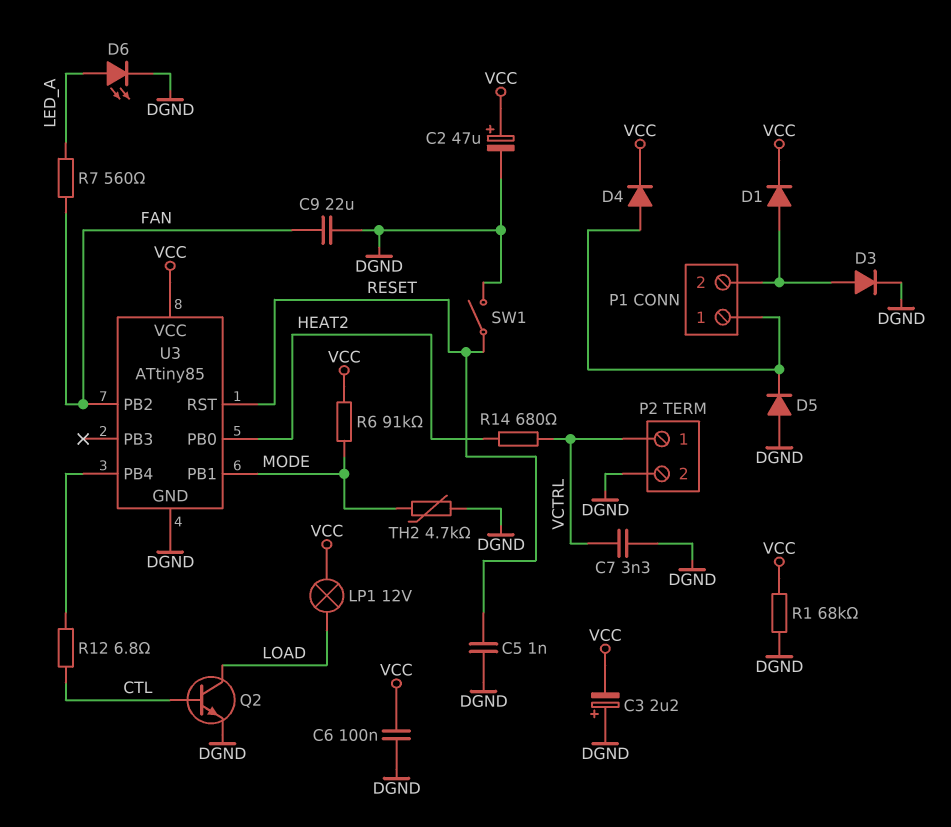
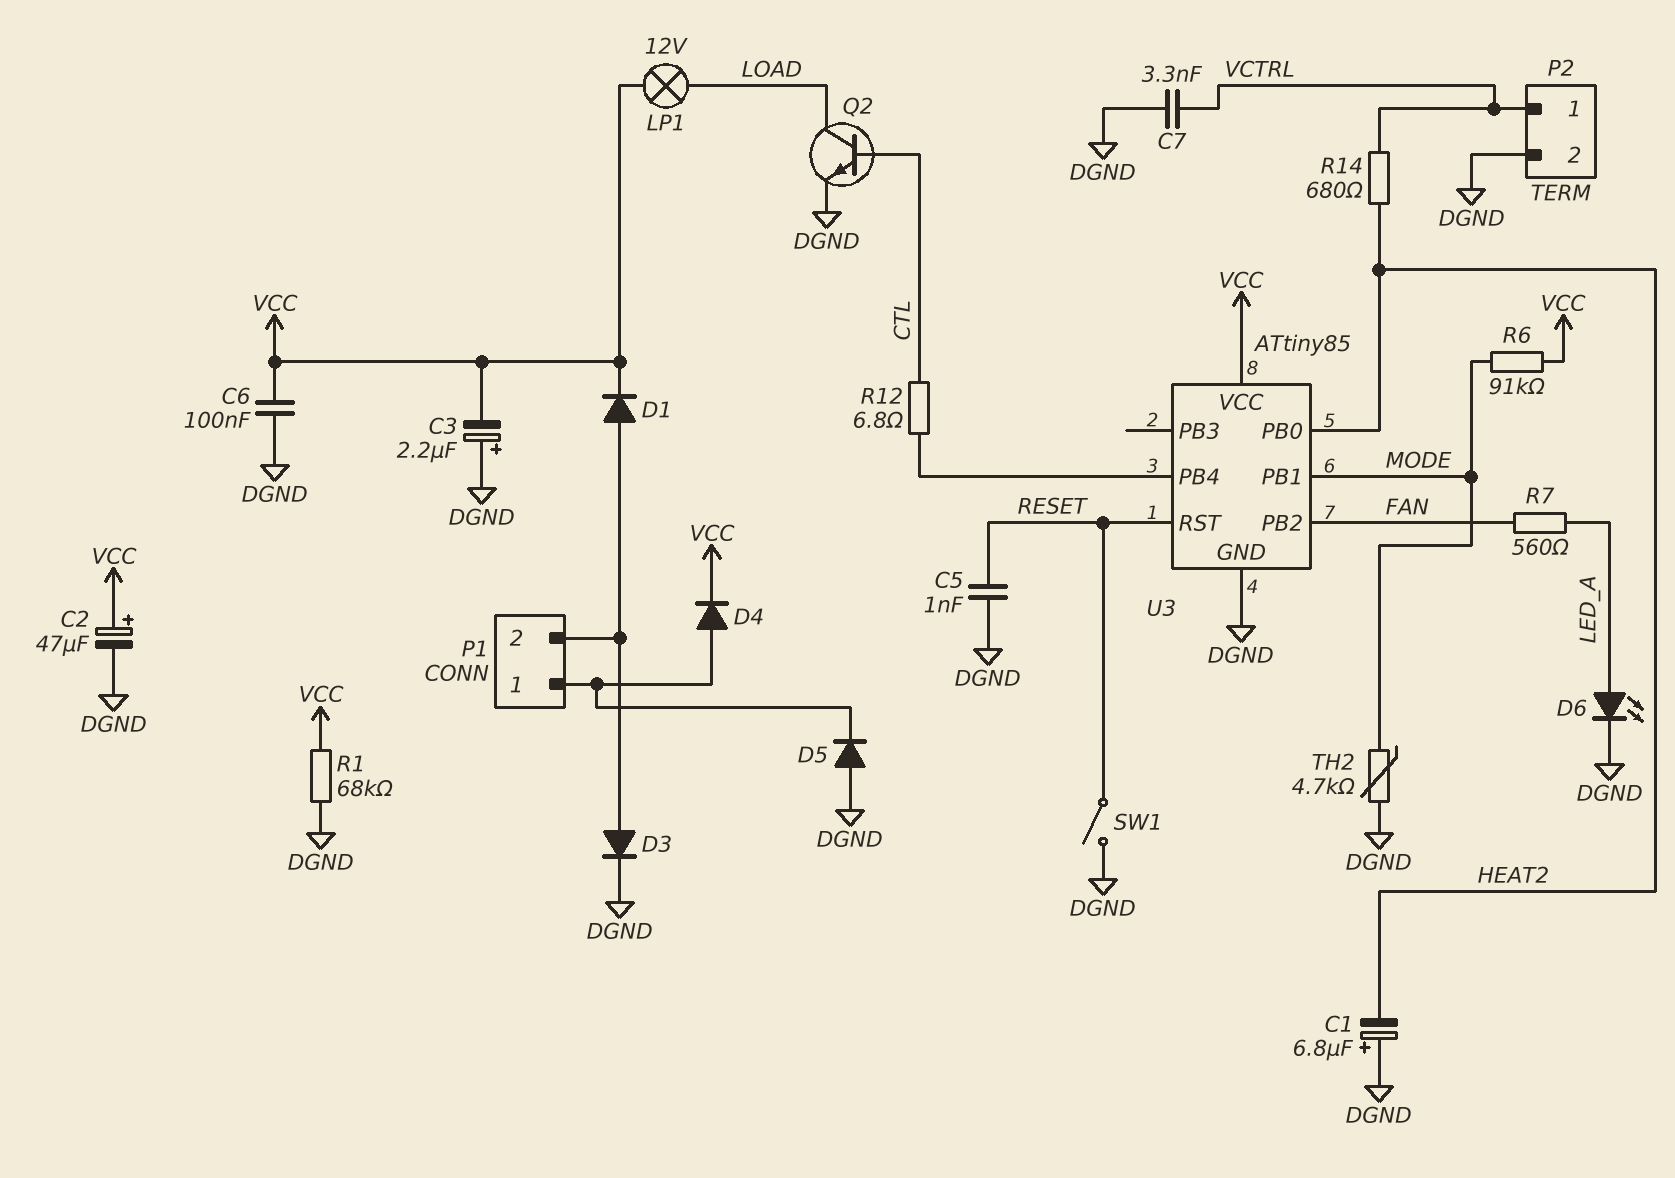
C1: none -> 6.8uF (plus DGND, minus HEAT2)
C9: 22uF (DGND, FAN) -> none

